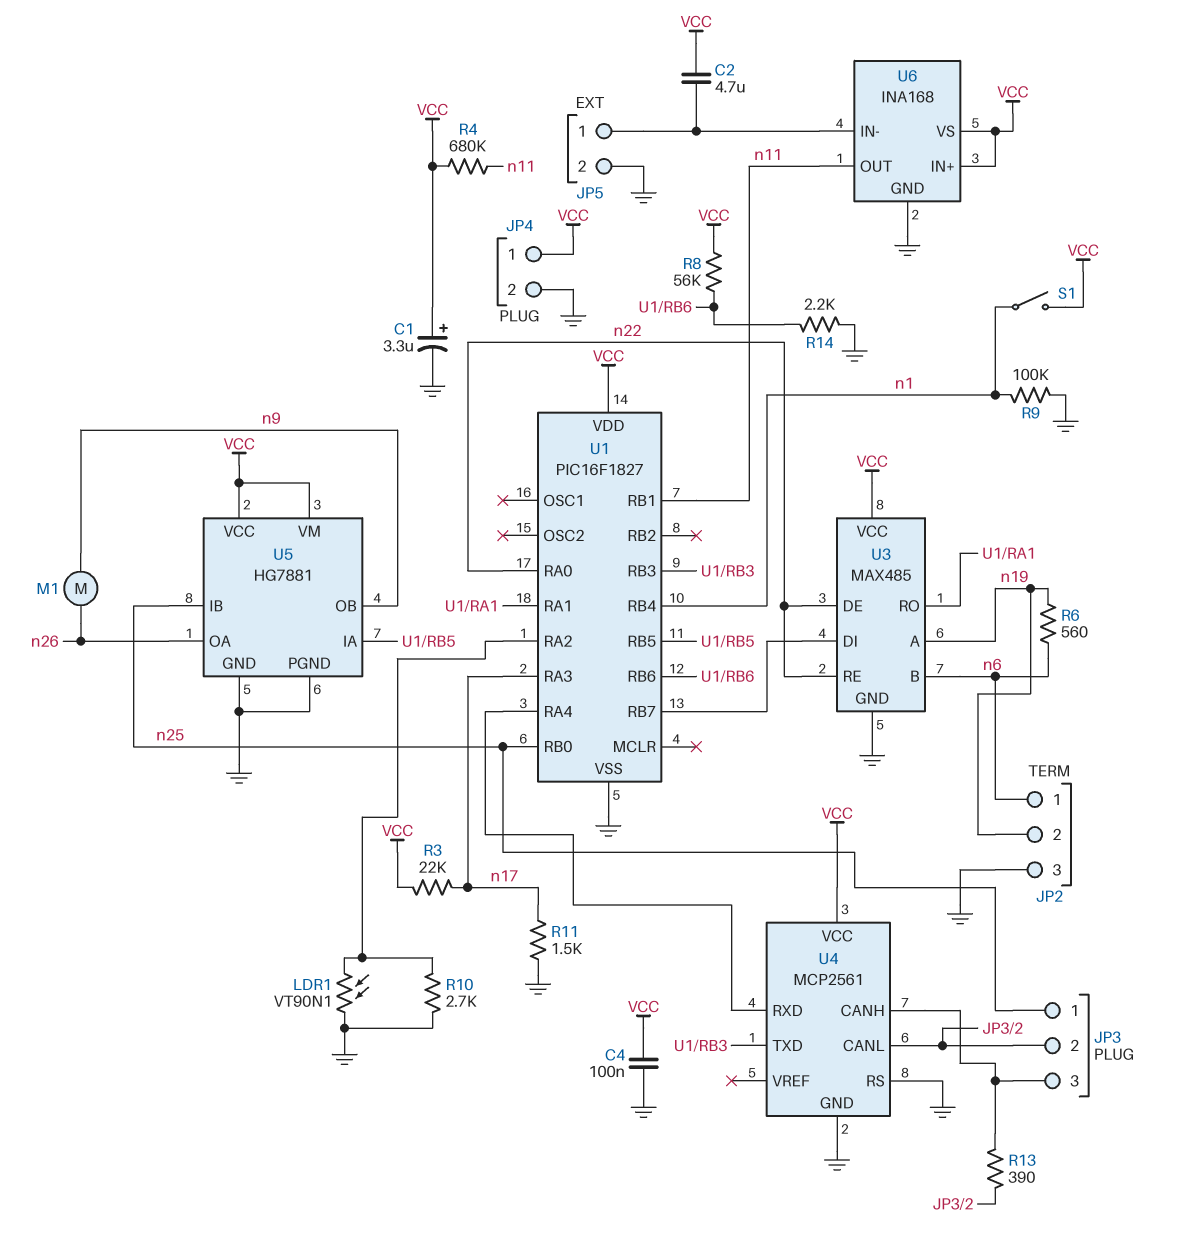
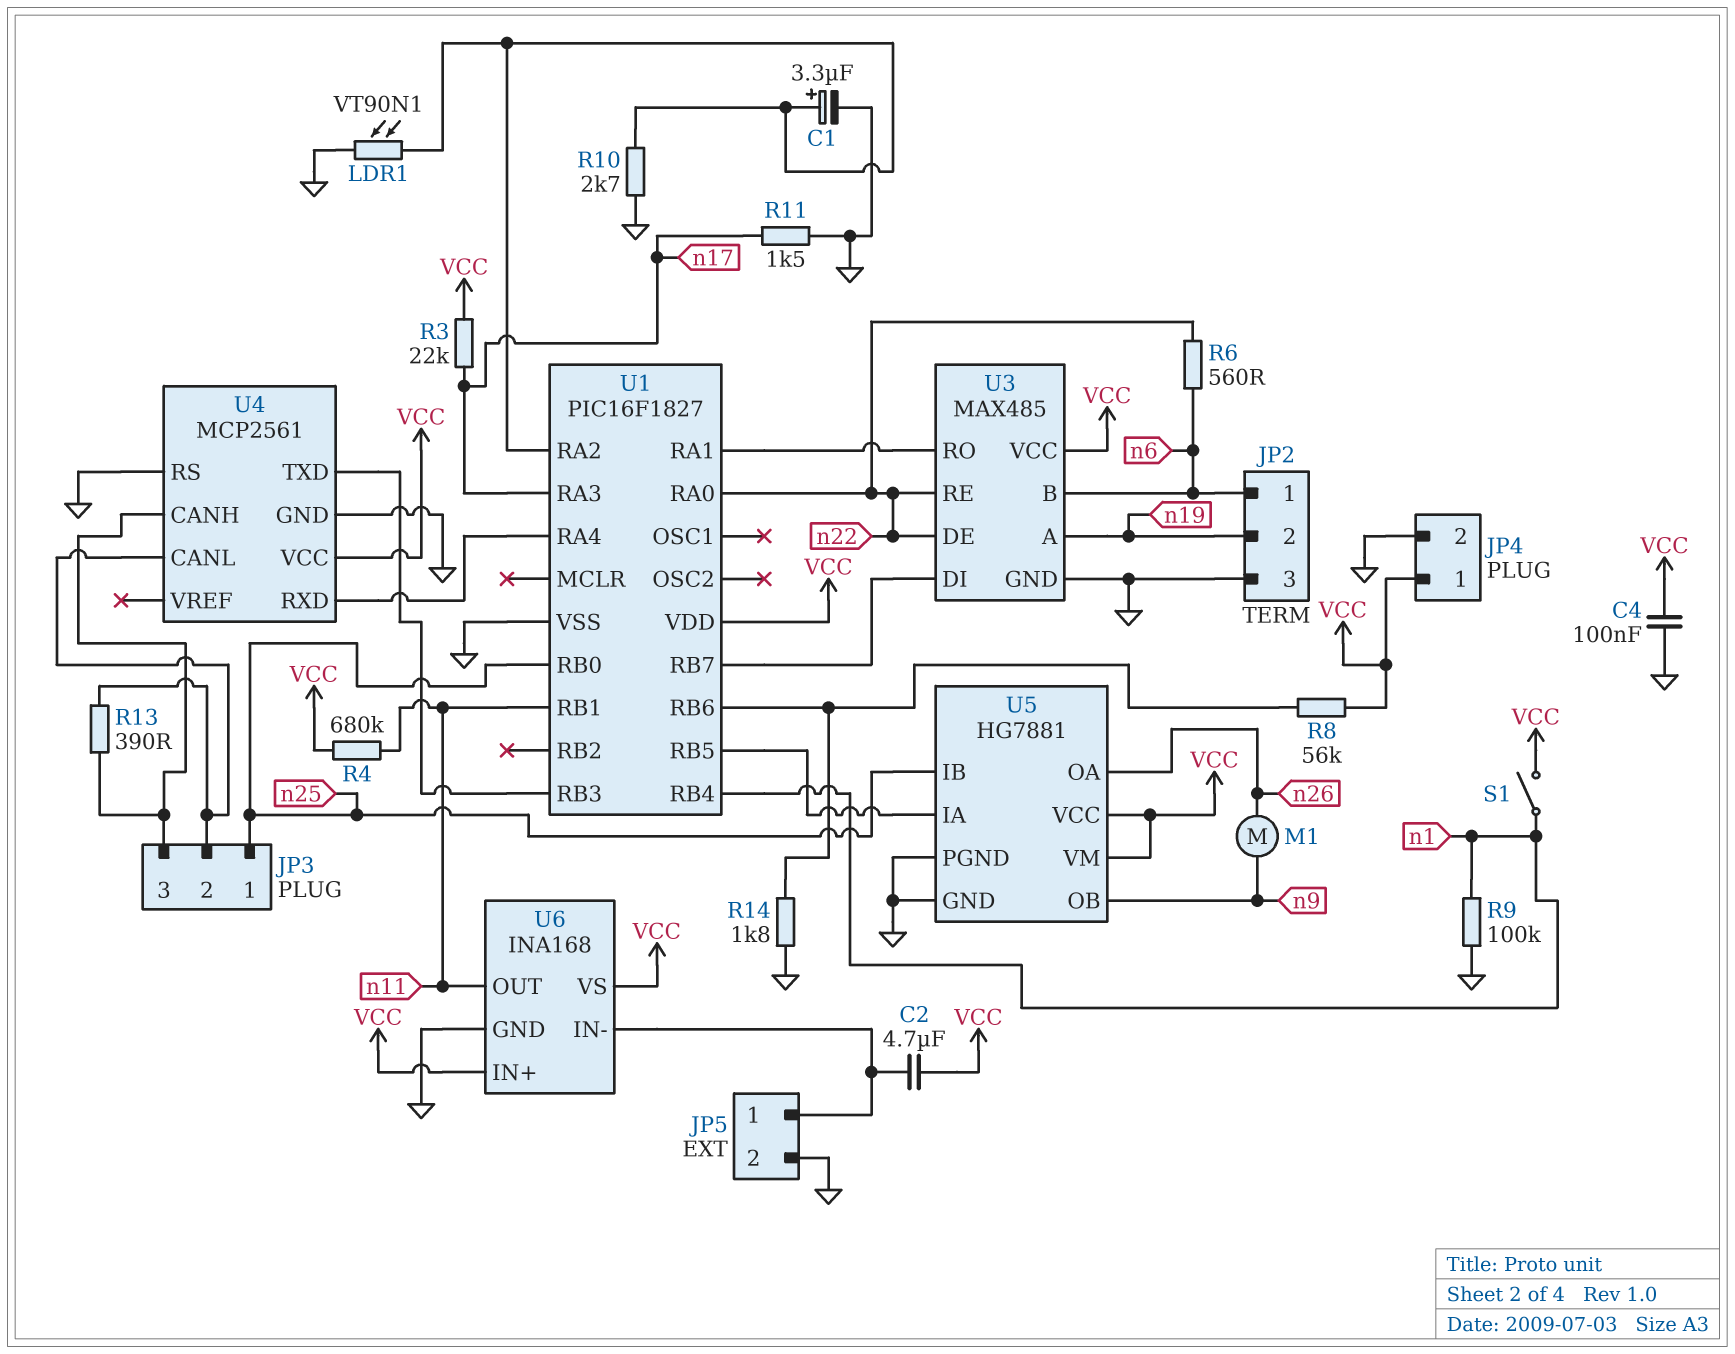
C1: 3.3uF (plus VCC, minus GND) -> 3.3uF (plus U1/RA2, minus GND)
R6: 560 (n6, n19) -> 560 (n6, n22)
R14: 2.2k (GND, U1/RB6) -> 1.8k (GND, U1/RB6)

